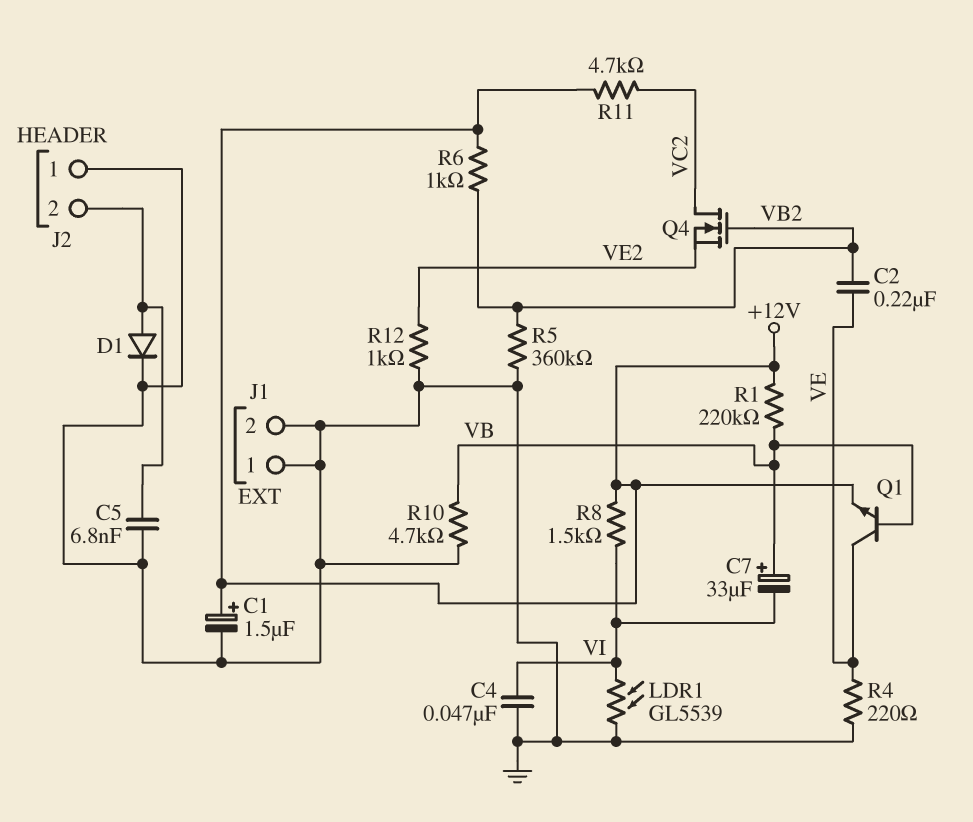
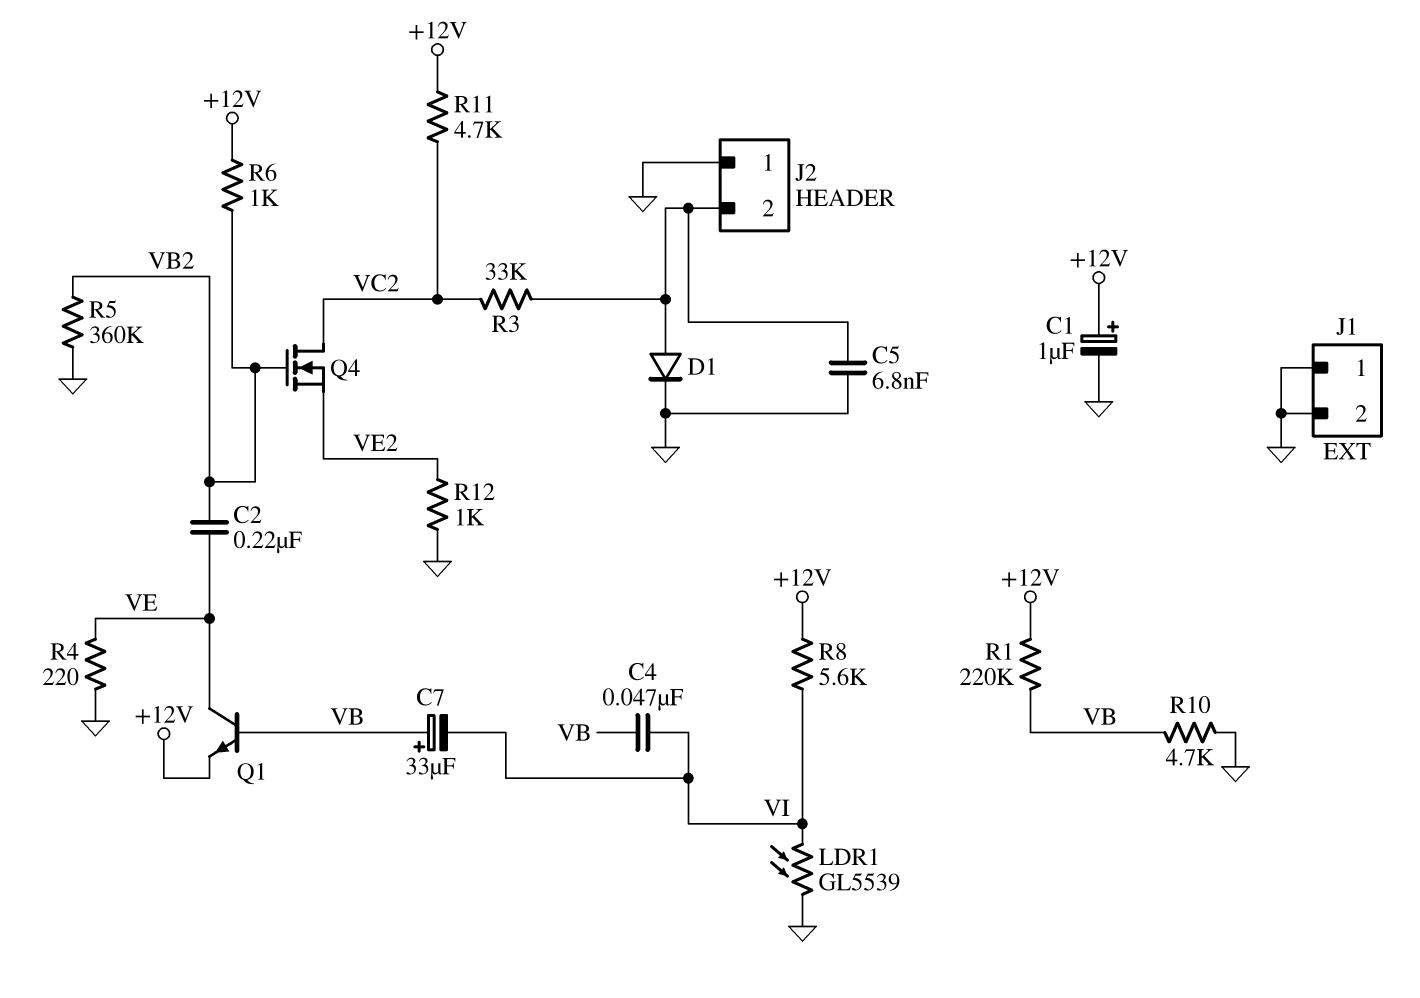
C1: 1.5uF (plus +12V, minus GND) -> 1uF (plus +12V, minus GND)
C4: 47nF (GND, VI) -> 47nF (VB, VI)
R3: none -> 33k (J2/2, VC2)
R8: 1.5k (+12V, VI) -> 5.6k (+12V, VI)

